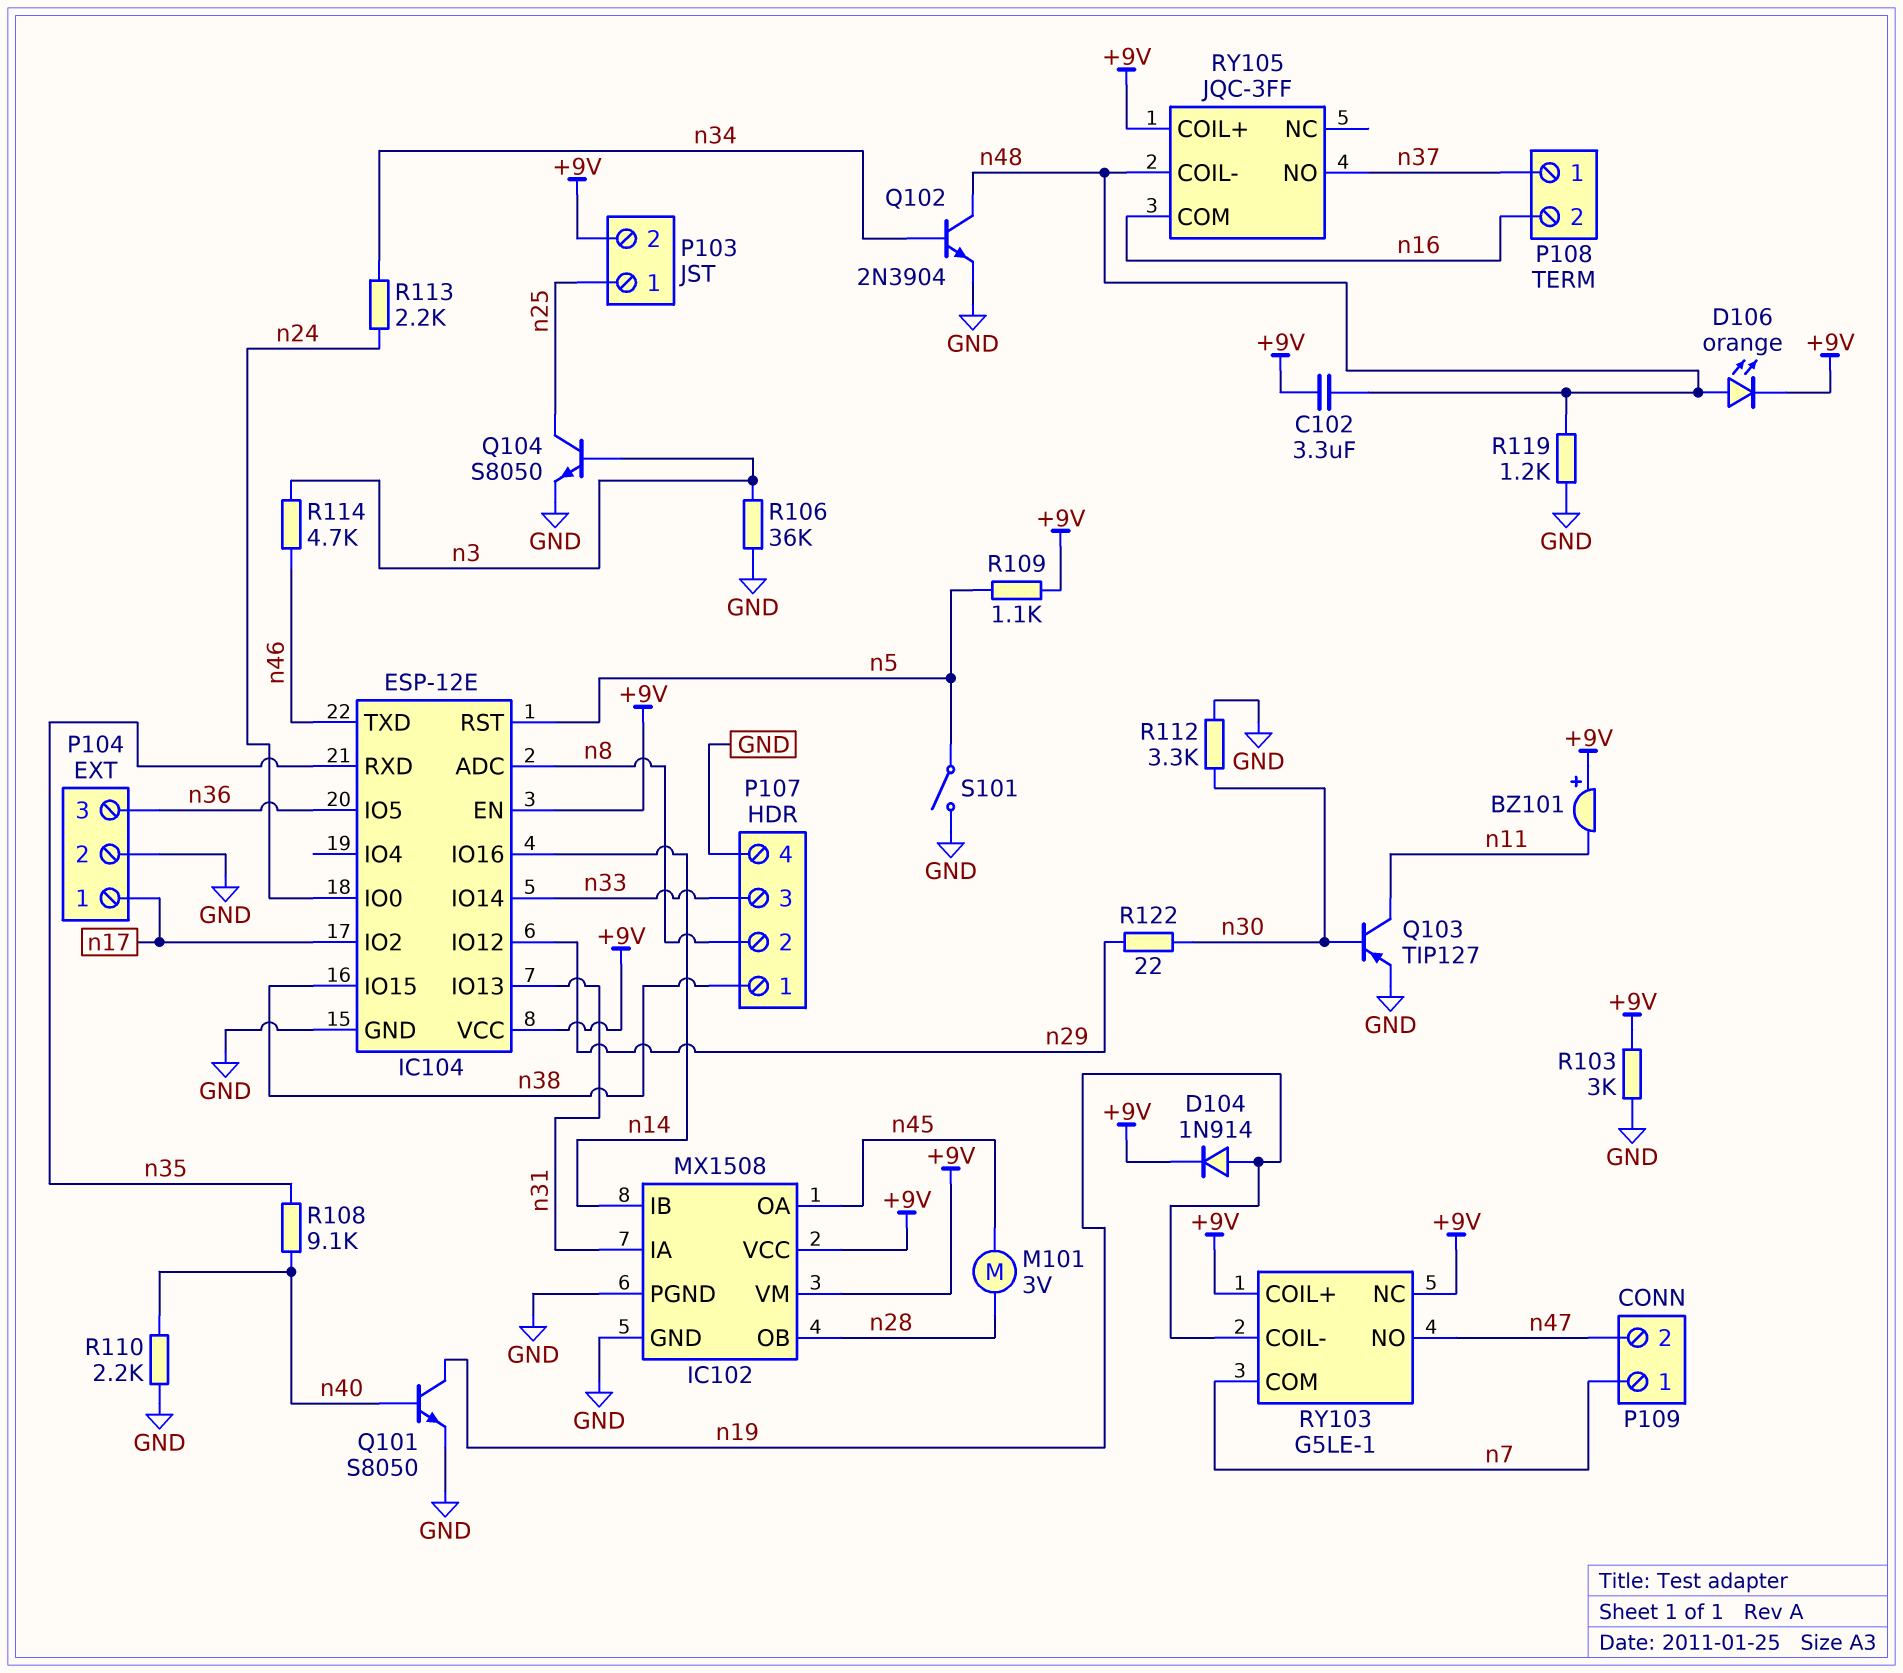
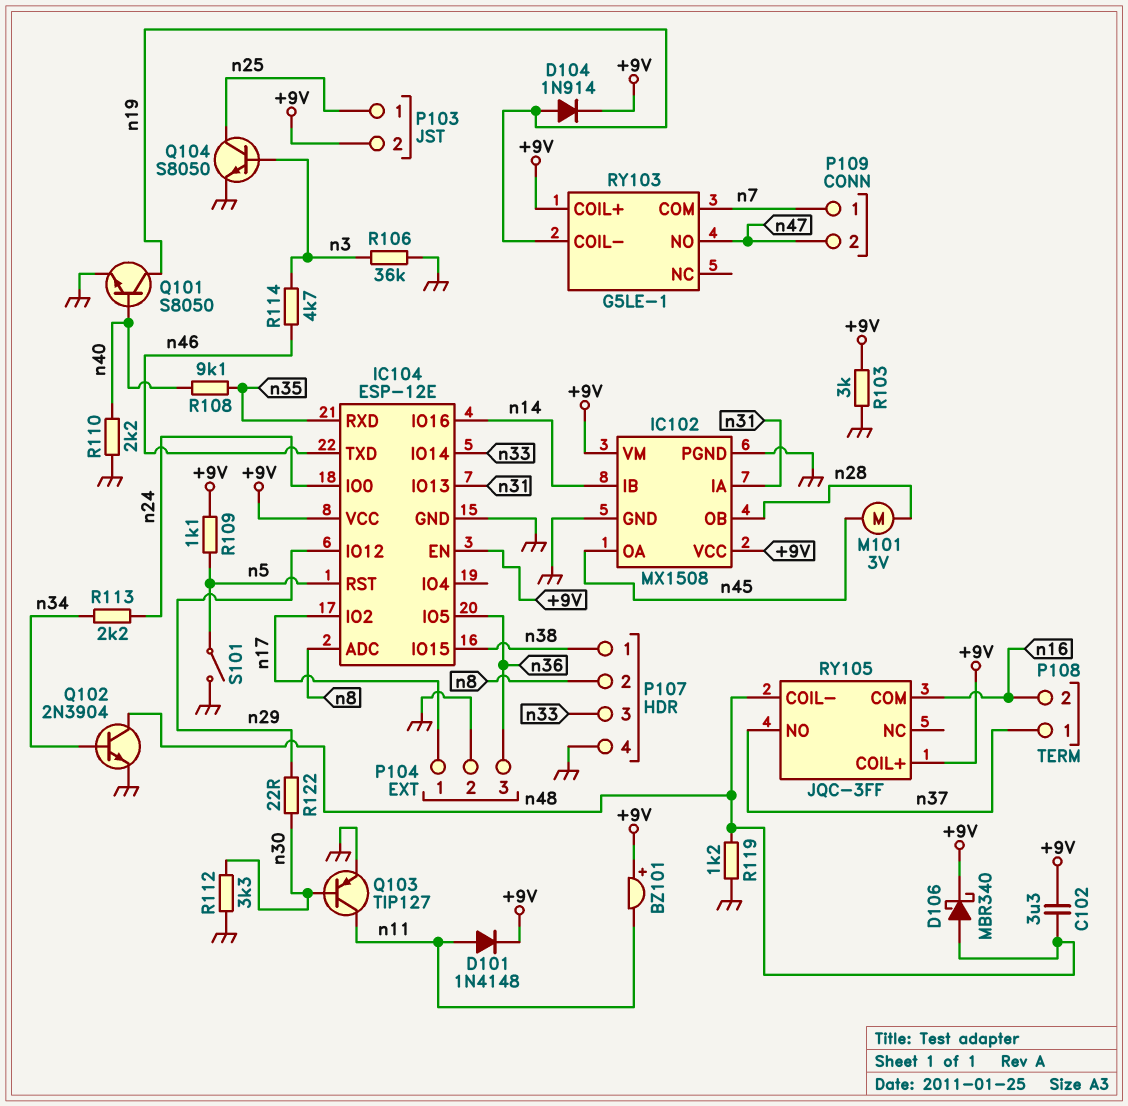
D101: none -> diode 1N4148 (A n11, K +9V)
D106: LED orange (A n48, K +9V) -> schottky MBR340 (A n48, K +9V)
RY103 pin NC: +9V -> none

